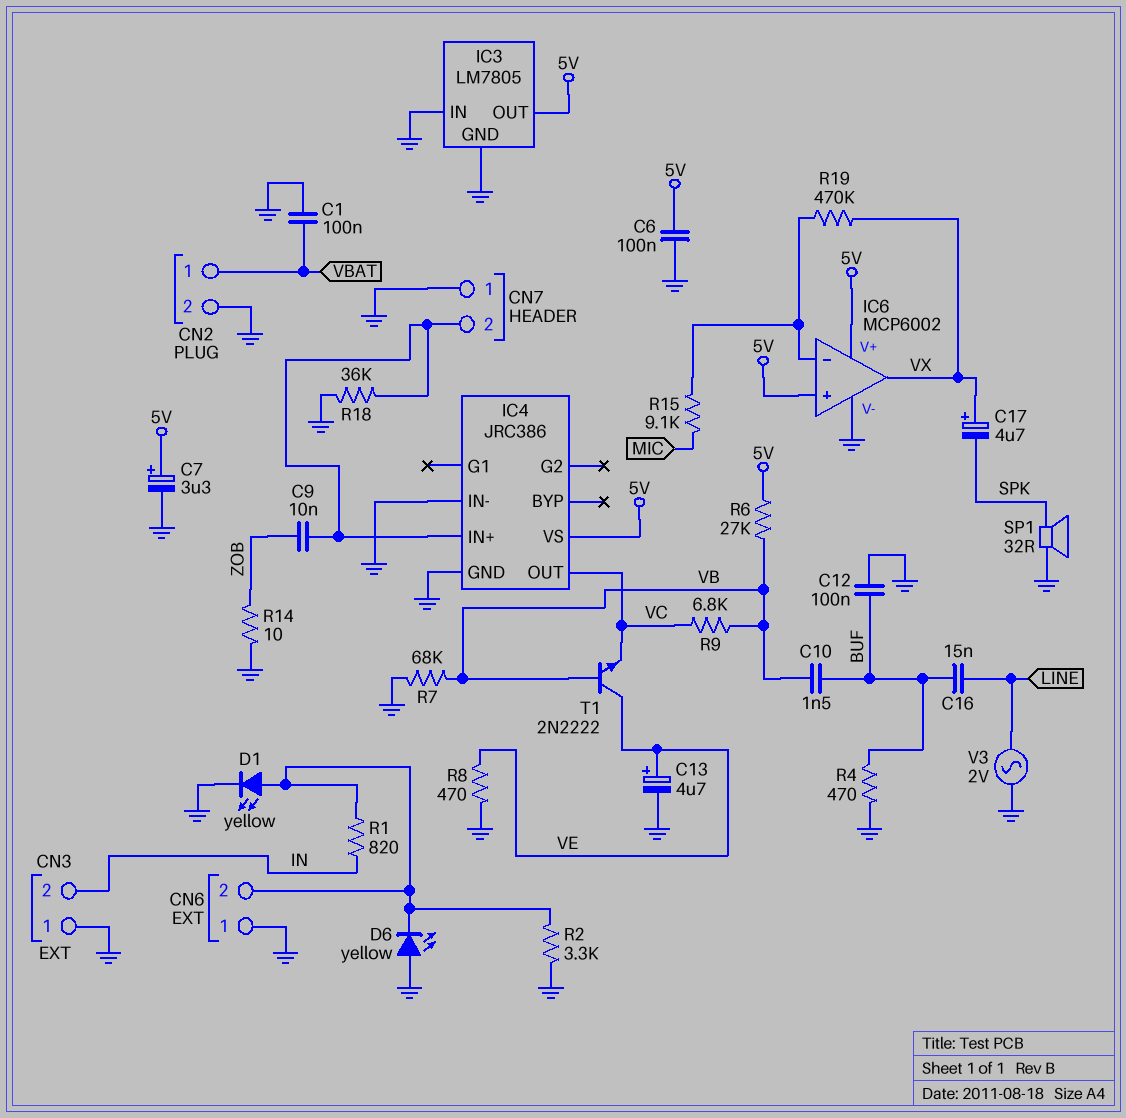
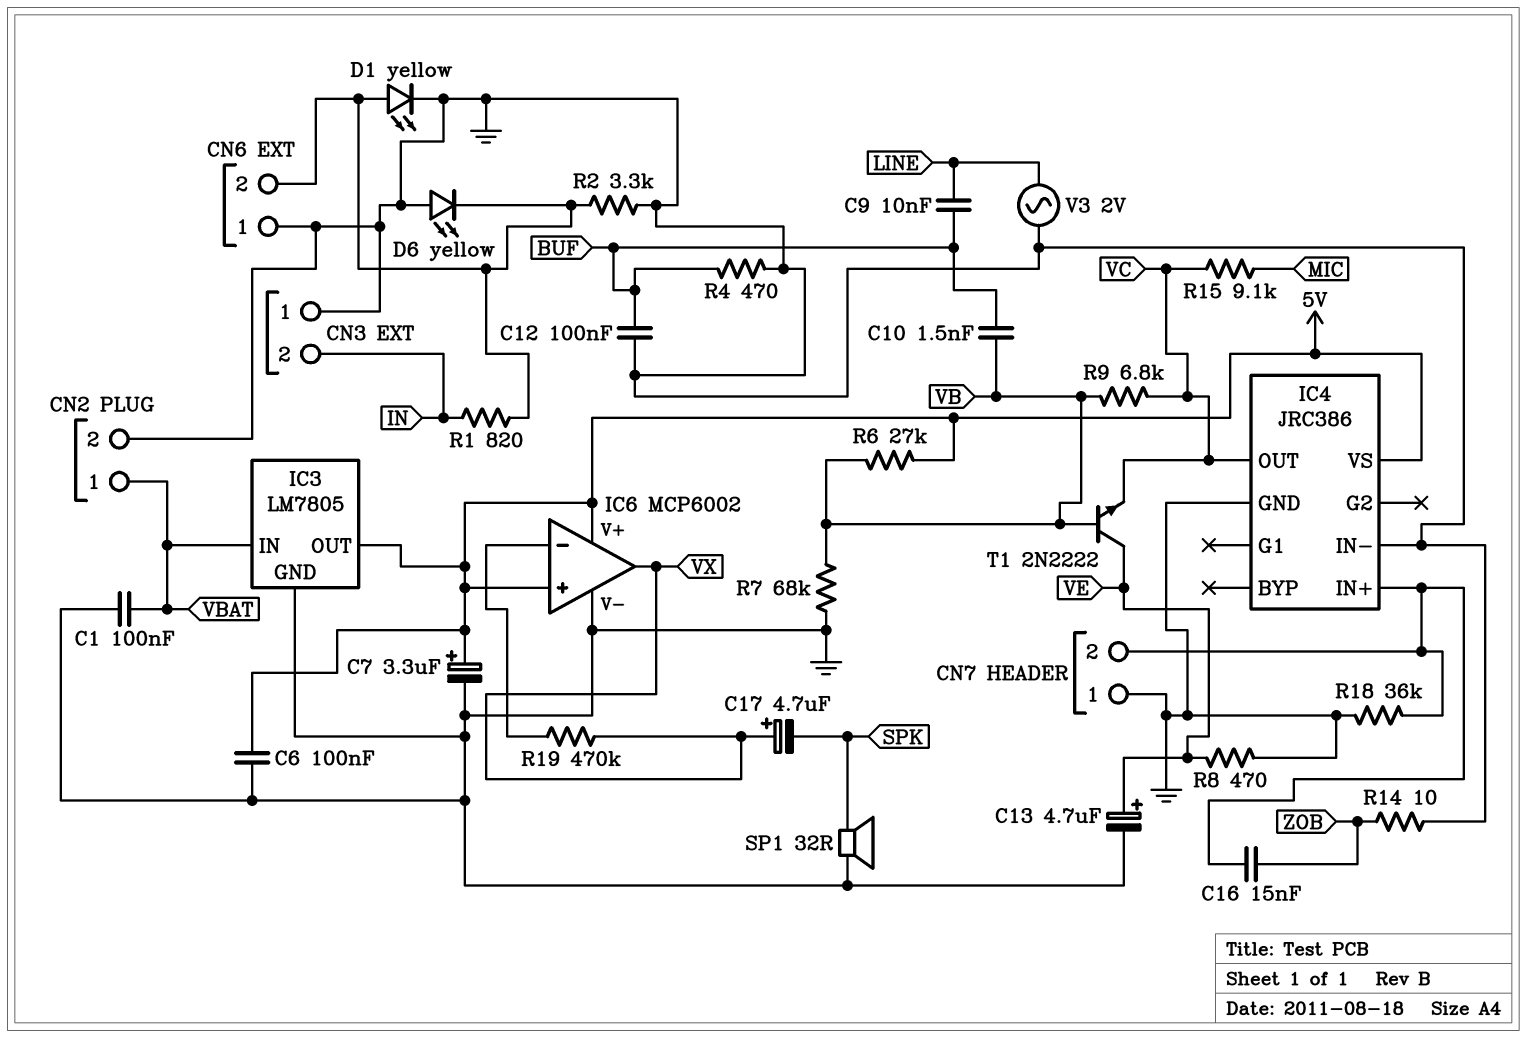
C9: 10nF (CN7/2, ZOB) -> 10nF (BUF, LINE)
C16: 15nF (BUF, LINE) -> 15nF (CN7/2, ZOB)
IC3 pin IN: GND -> VBAT
R15: 9.1k (IC6/in-, MIC) -> 9.1k (MIC, VC)

